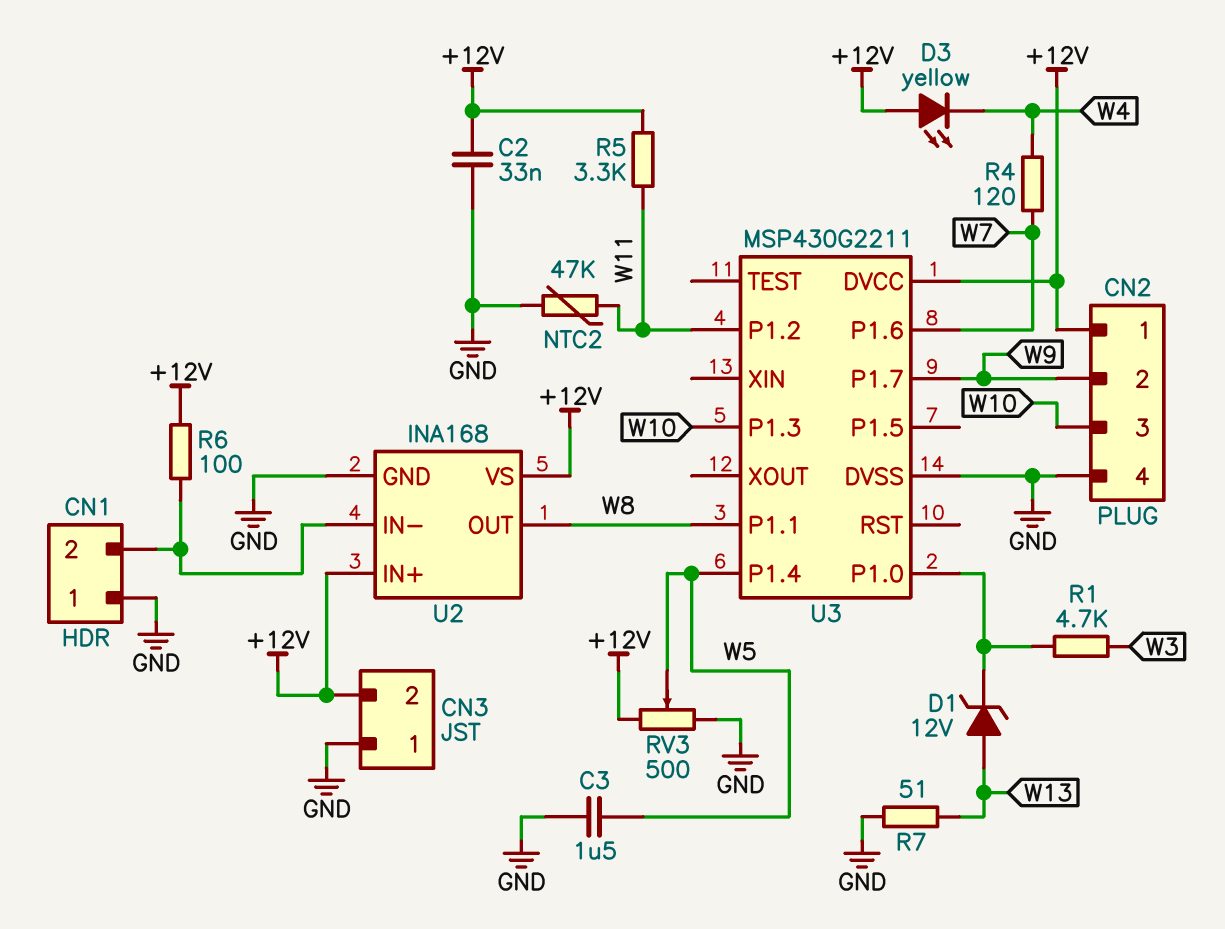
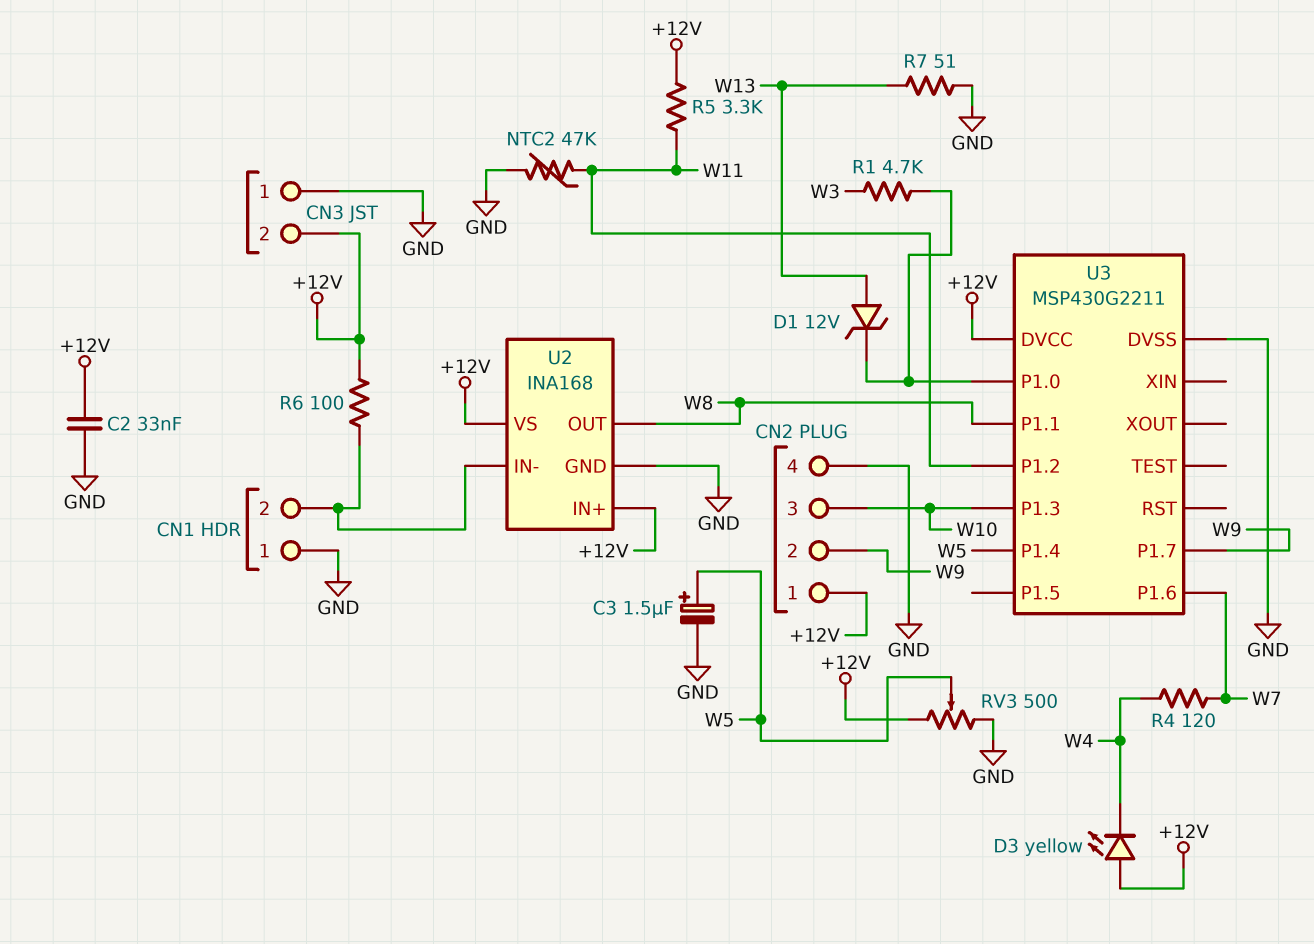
C3: 1.5uF (GND, W5) -> 1.5uF (plus W5, minus GND)

